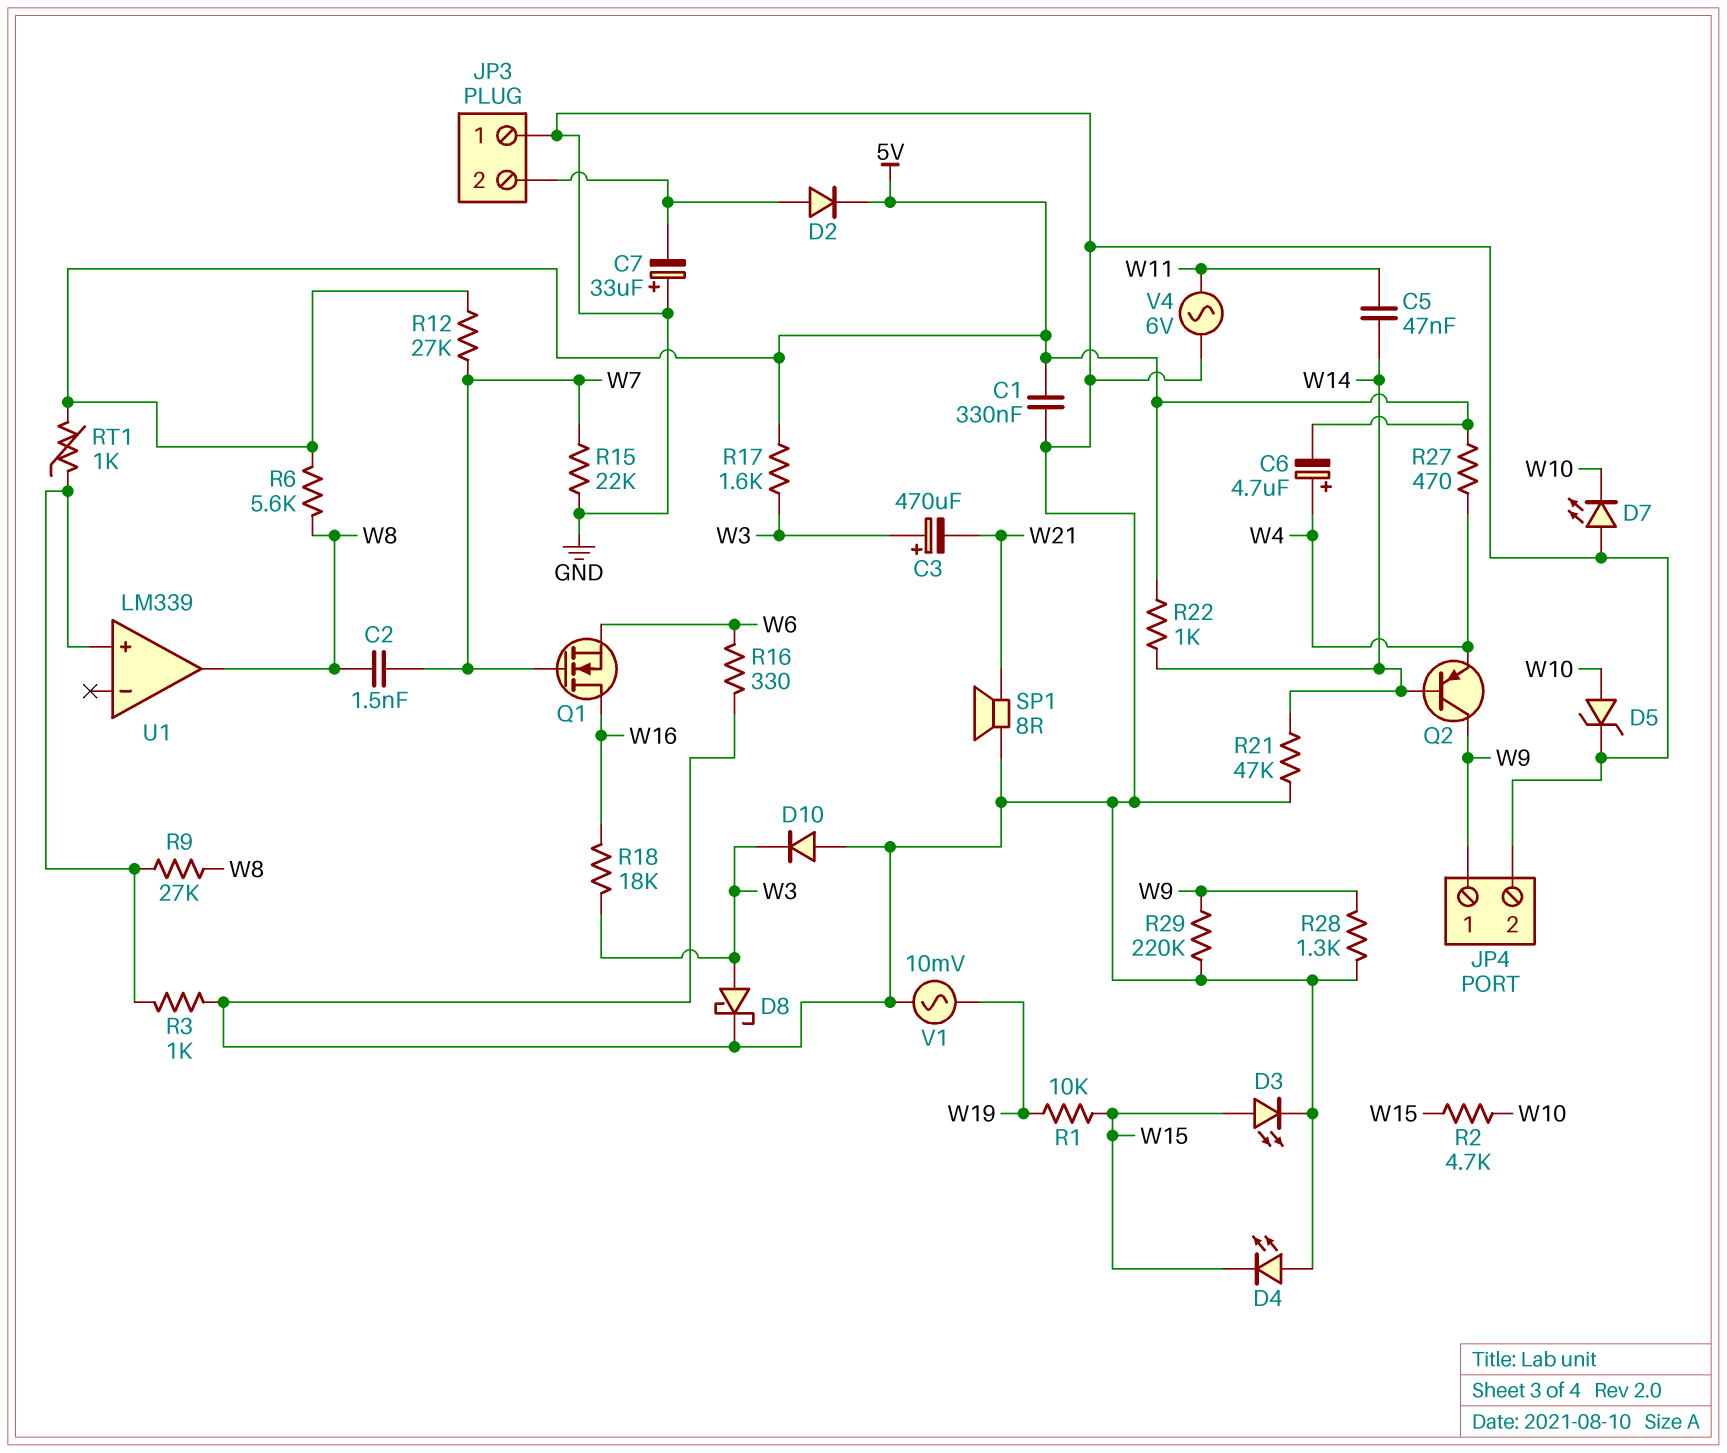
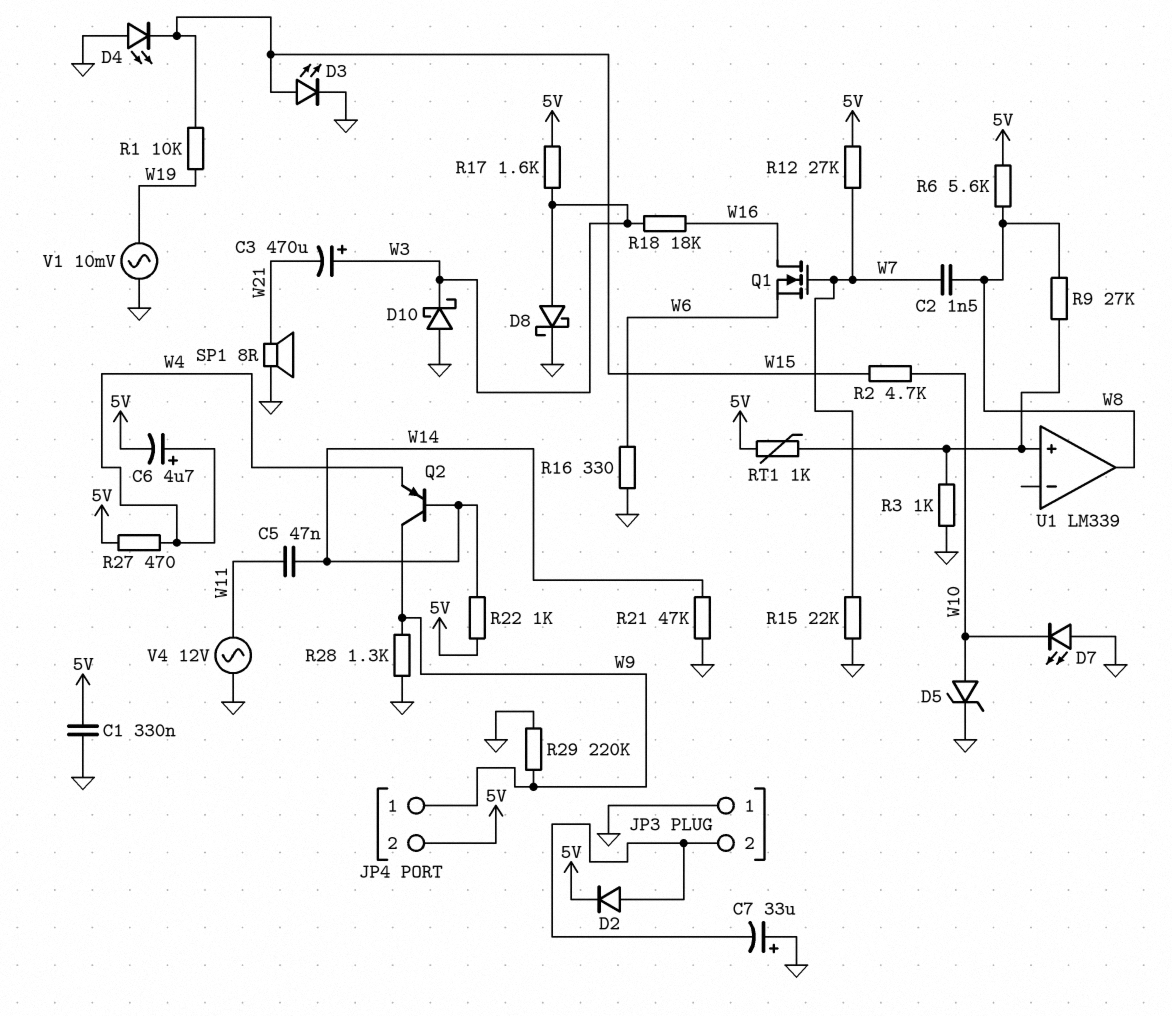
D10: diode (A GND, K W3) -> schottky (A GND, K W3)
JP4 pin 2: GND -> 5V
V4: AC 6V (GND, W11) -> AC 12V (GND, W11)

